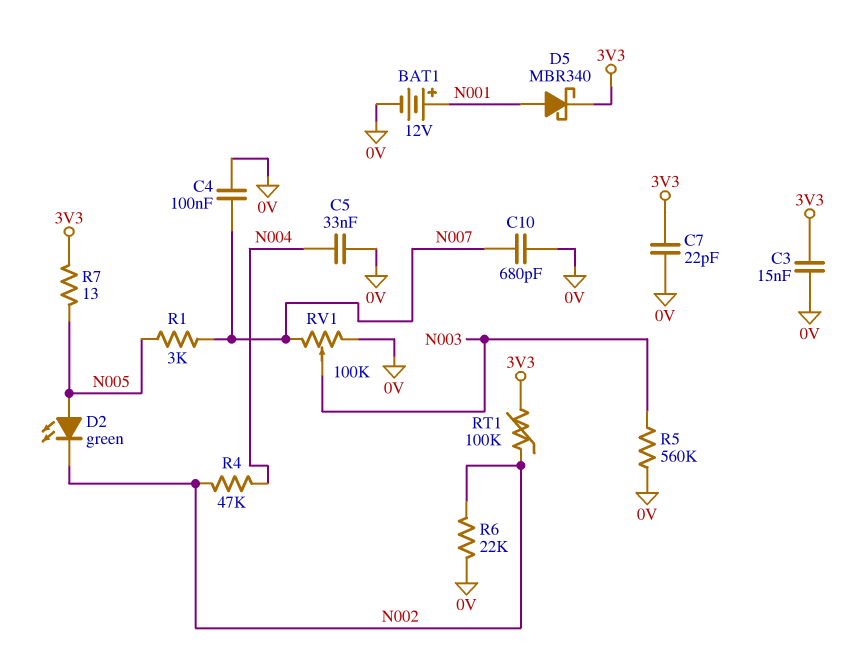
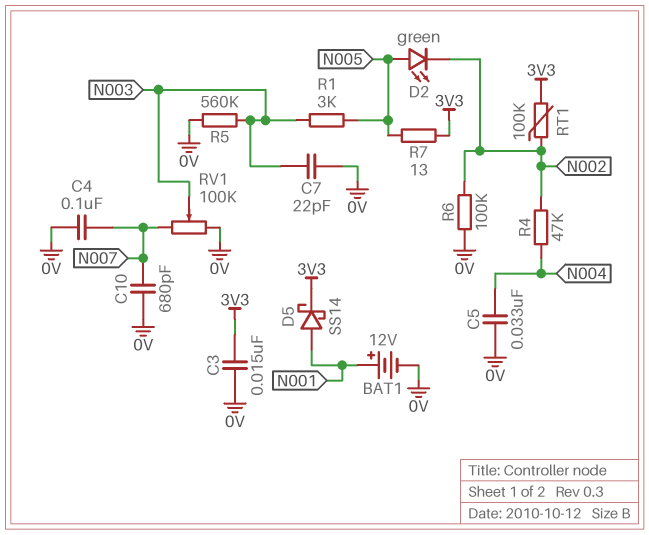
C7: 22pF (0V, 3V3) -> 22pF (0V, N003)
D5: schottky MBR340 (A N001, K 3V3) -> schottky SS14 (A N001, K 3V3)
R1: 3k (N005, N007) -> 3k (N003, N005)
R6: 22k (0V, N002) -> 100k (0V, N002)

